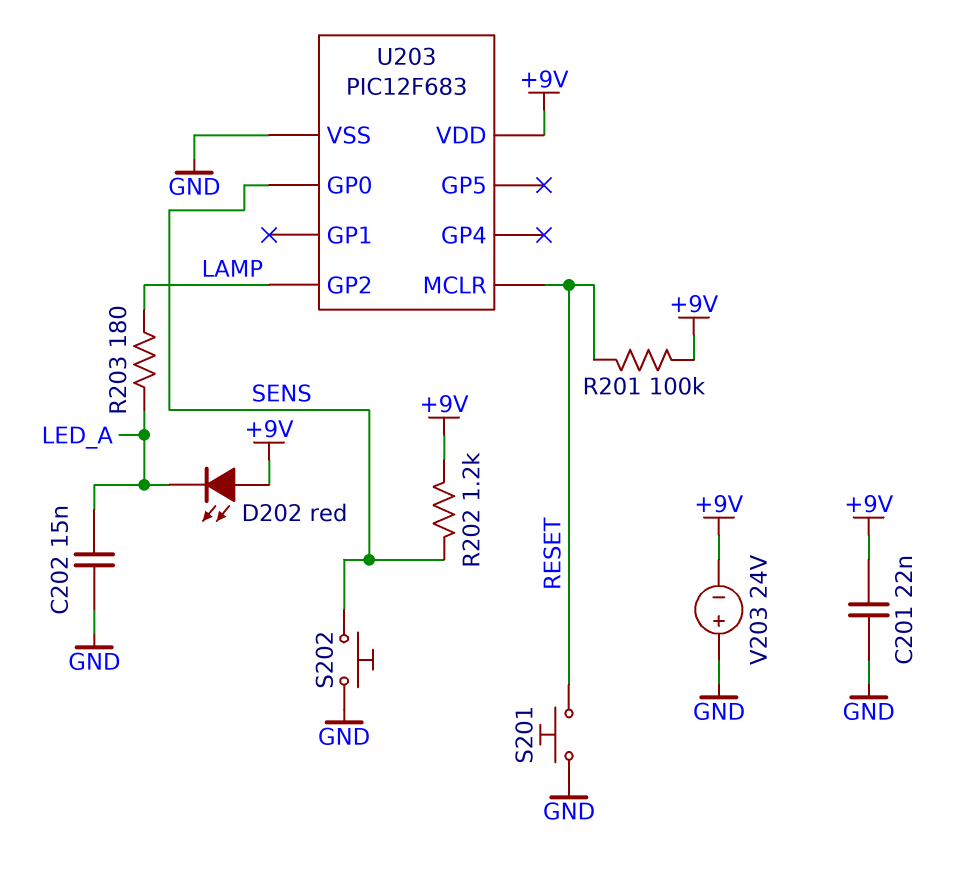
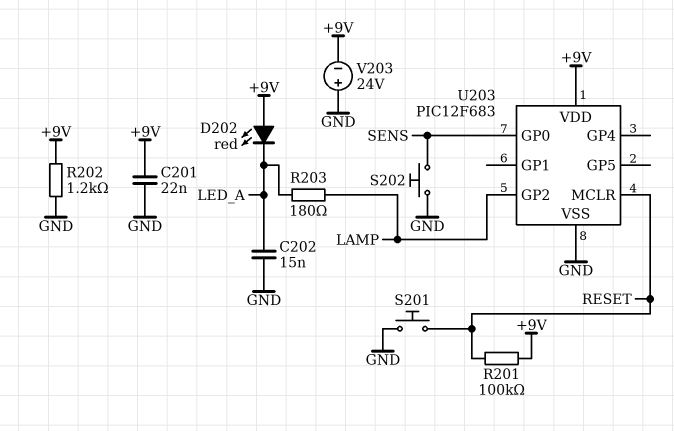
R202: 1.2k (+9V, SENS) -> 1.2k (+9V, GND)

